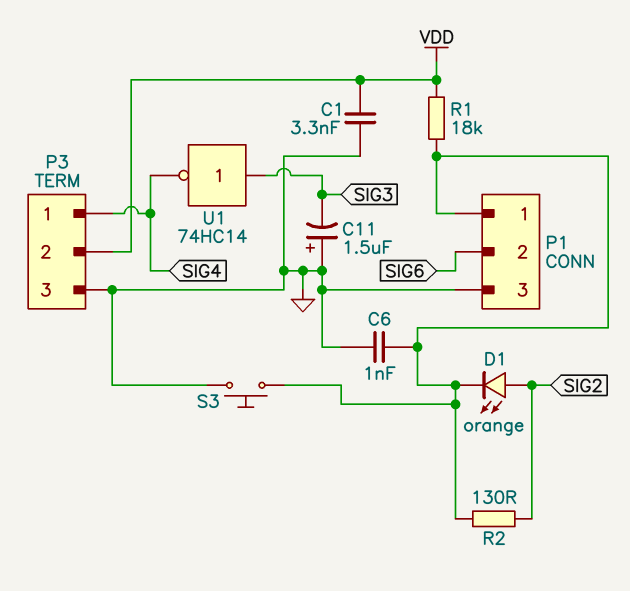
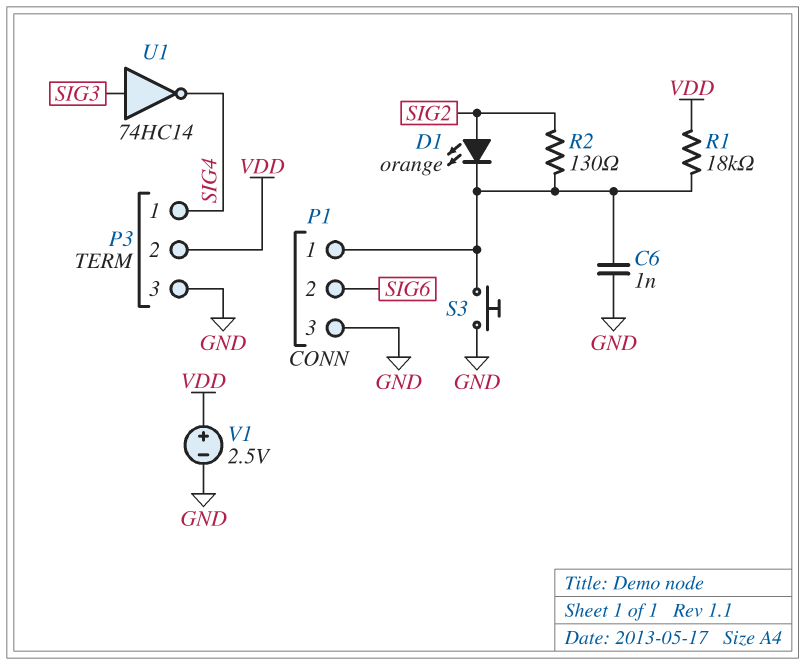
C1: 3.3nF (GND, VDD) -> none
C11: 1.5uF (plus GND, minus SIG3) -> none
V1: none -> 2.5V (plus VDD, minus GND)

